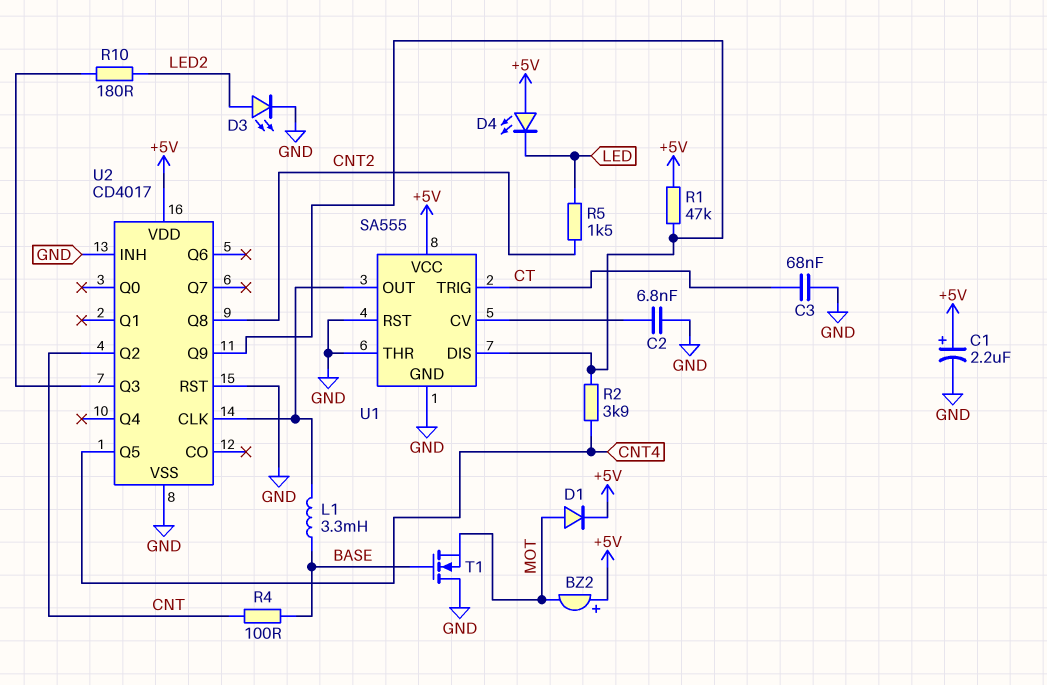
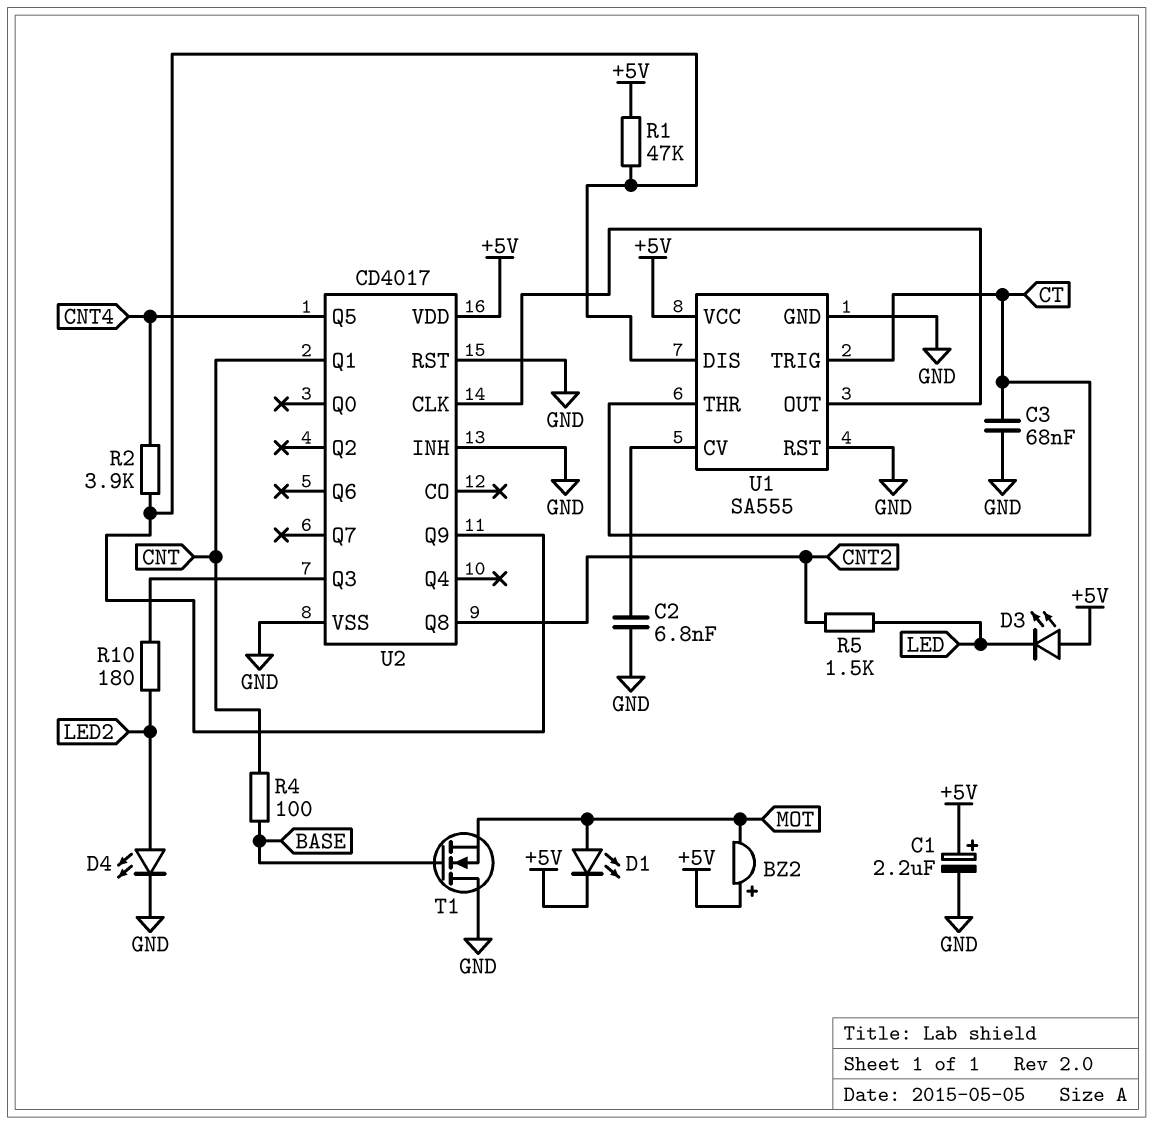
D1: diode (A MOT, K +5V) -> LED (A MOT, K +5V)
D3: LED (A LED2, K GND) -> LED (A +5V, K LED)
D4: LED (A +5V, K LED) -> LED (A LED2, K GND)
L1: 3.3mH (BASE, U1/OUT) -> none
U1 pin THR: GND -> CT
U2 pin Q1: none -> CNT
U2 pin Q2: CNT -> none

